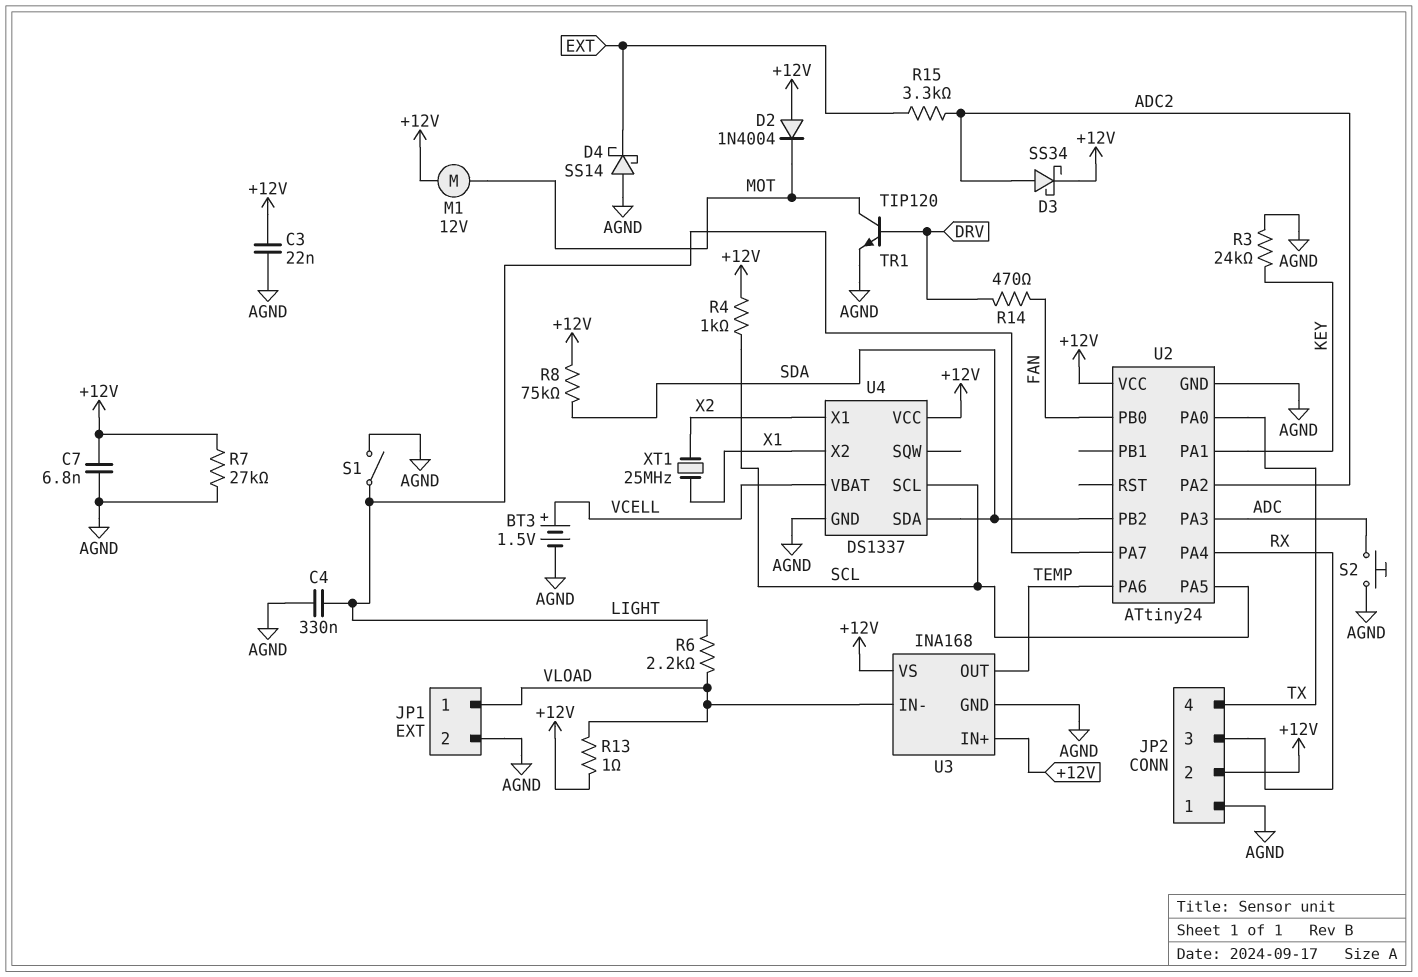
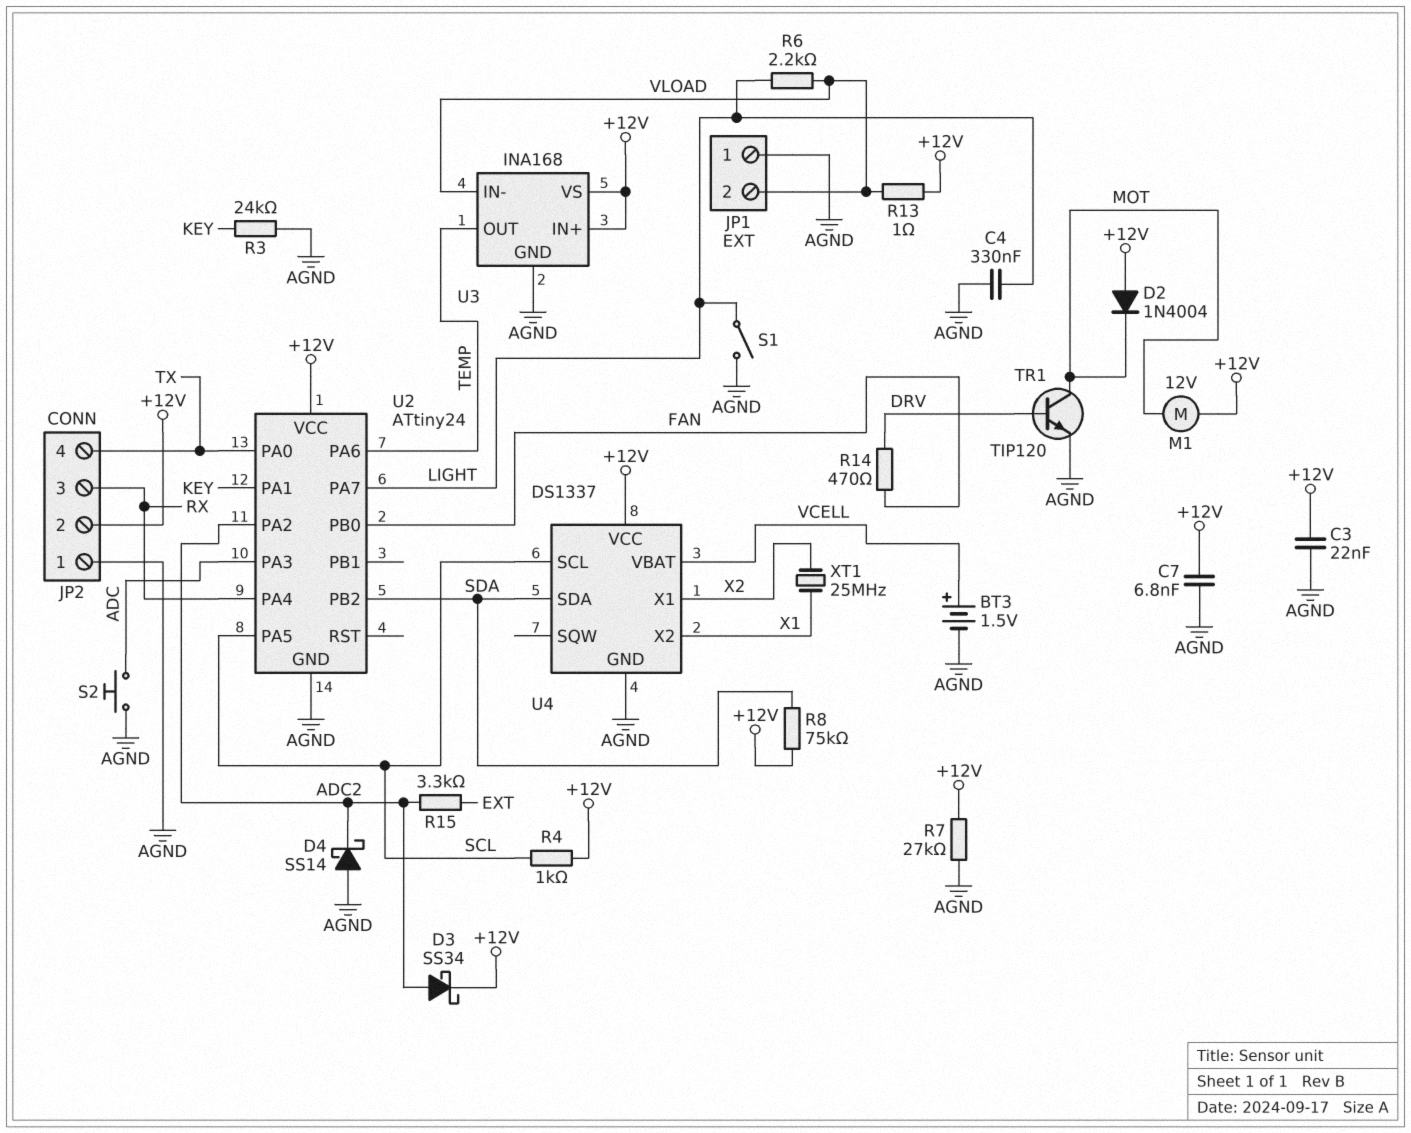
D4: schottky SS14 (A AGND, K EXT) -> schottky SS14 (A AGND, K ADC2)
JP1 pin 1: VLOAD -> AGND
JP1 pin 2: AGND -> VLOAD

